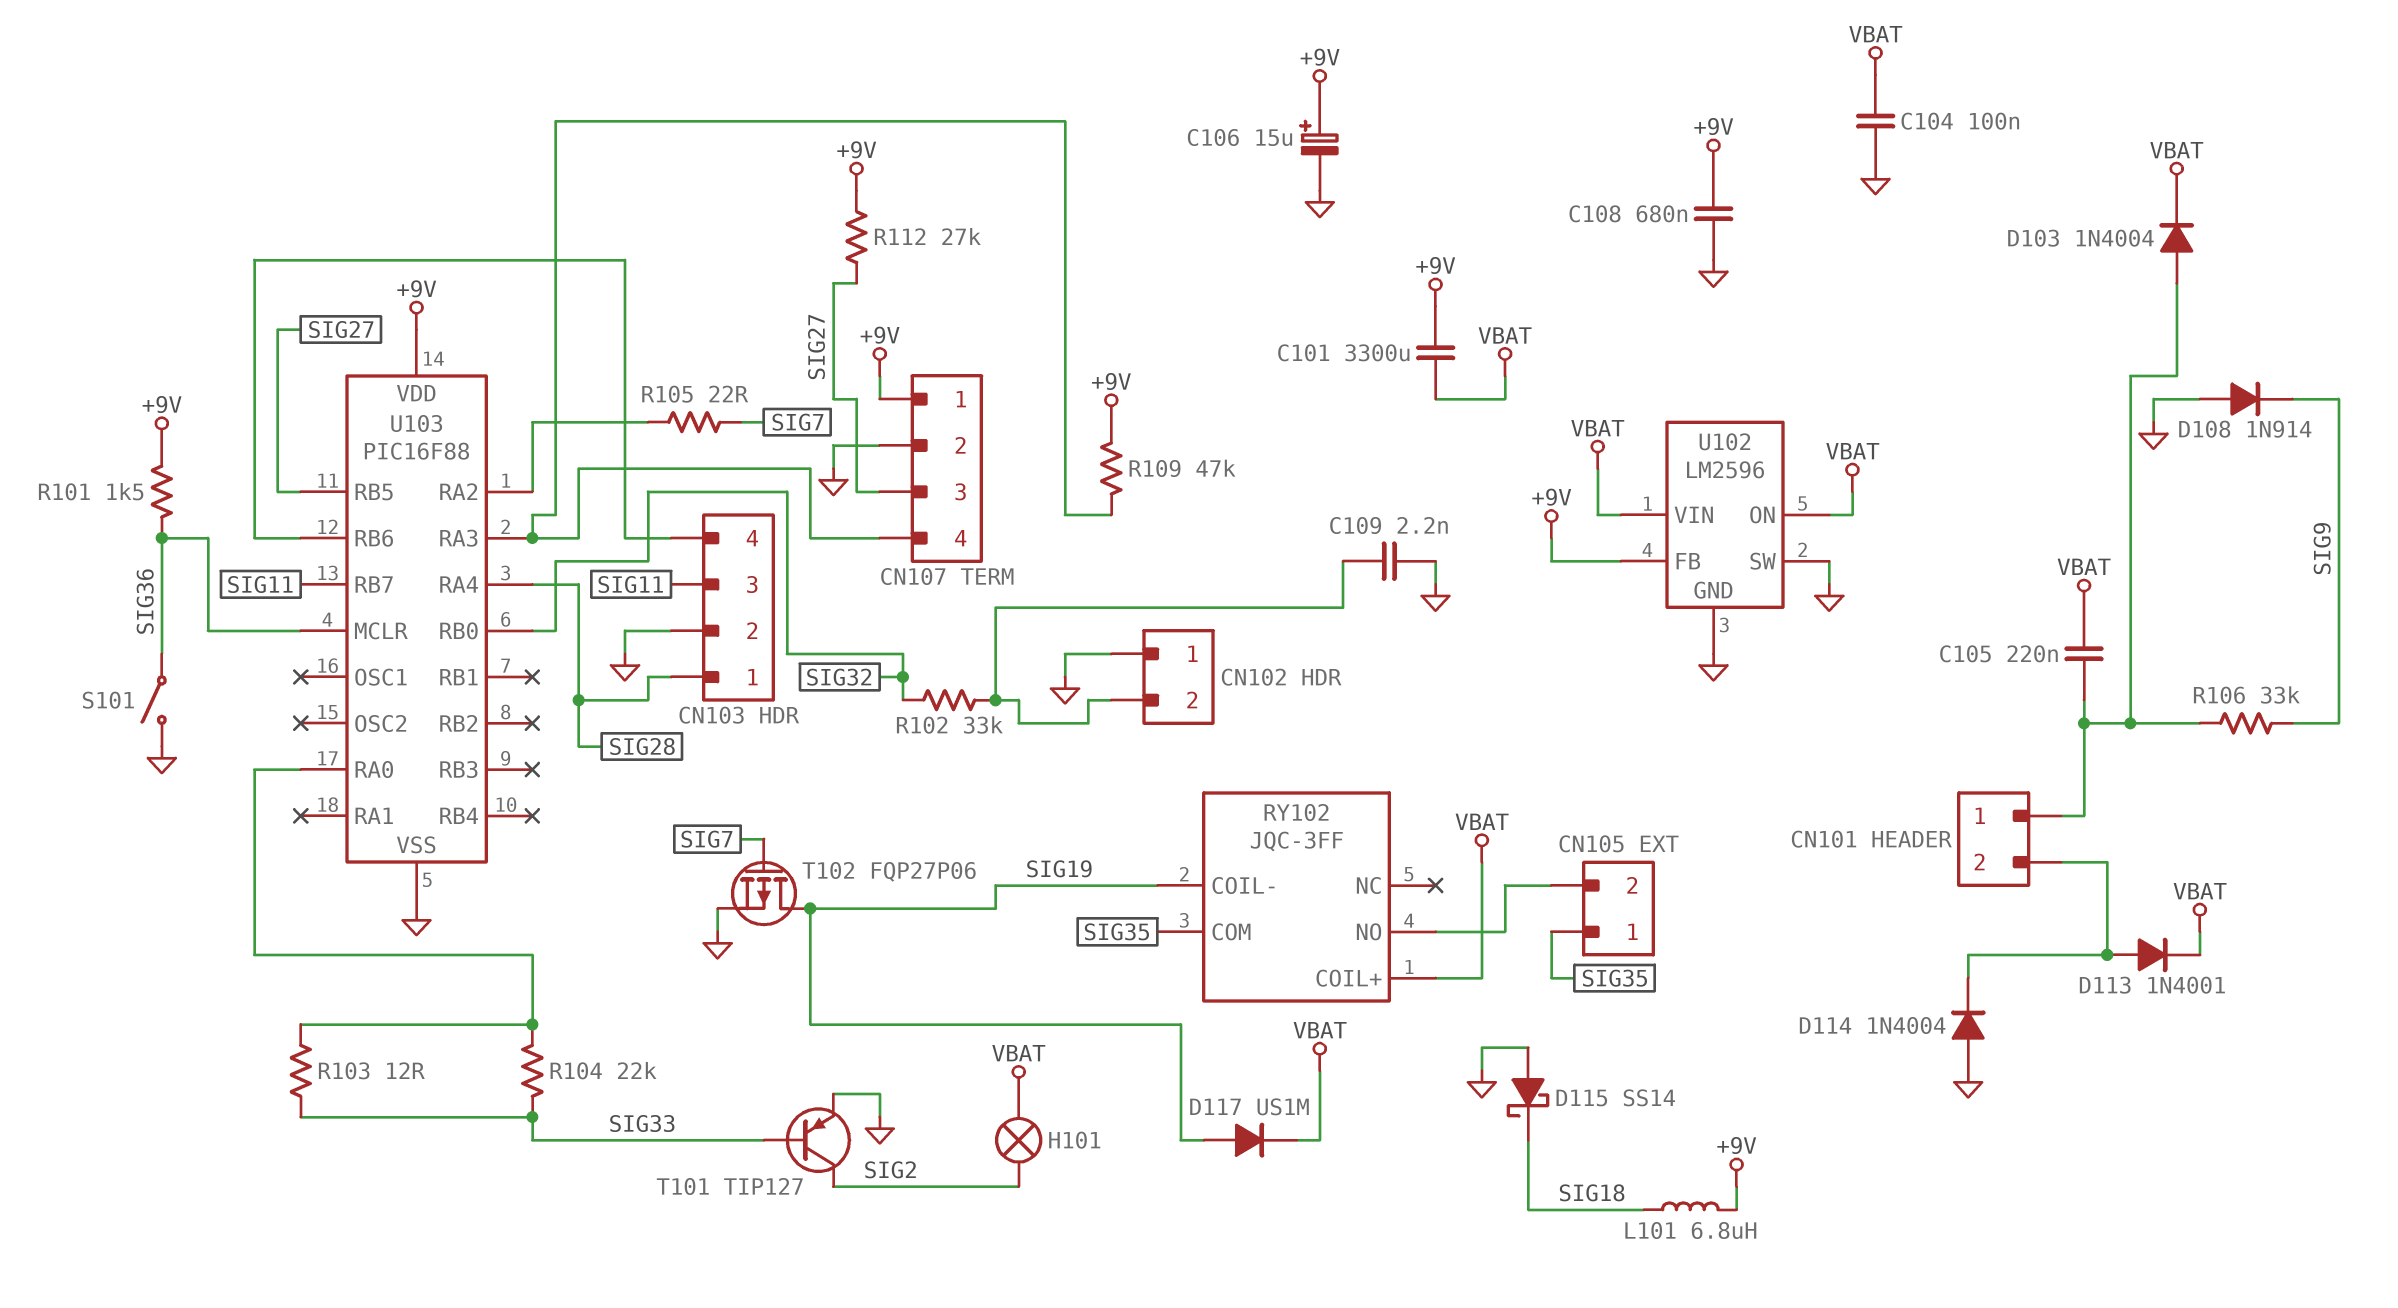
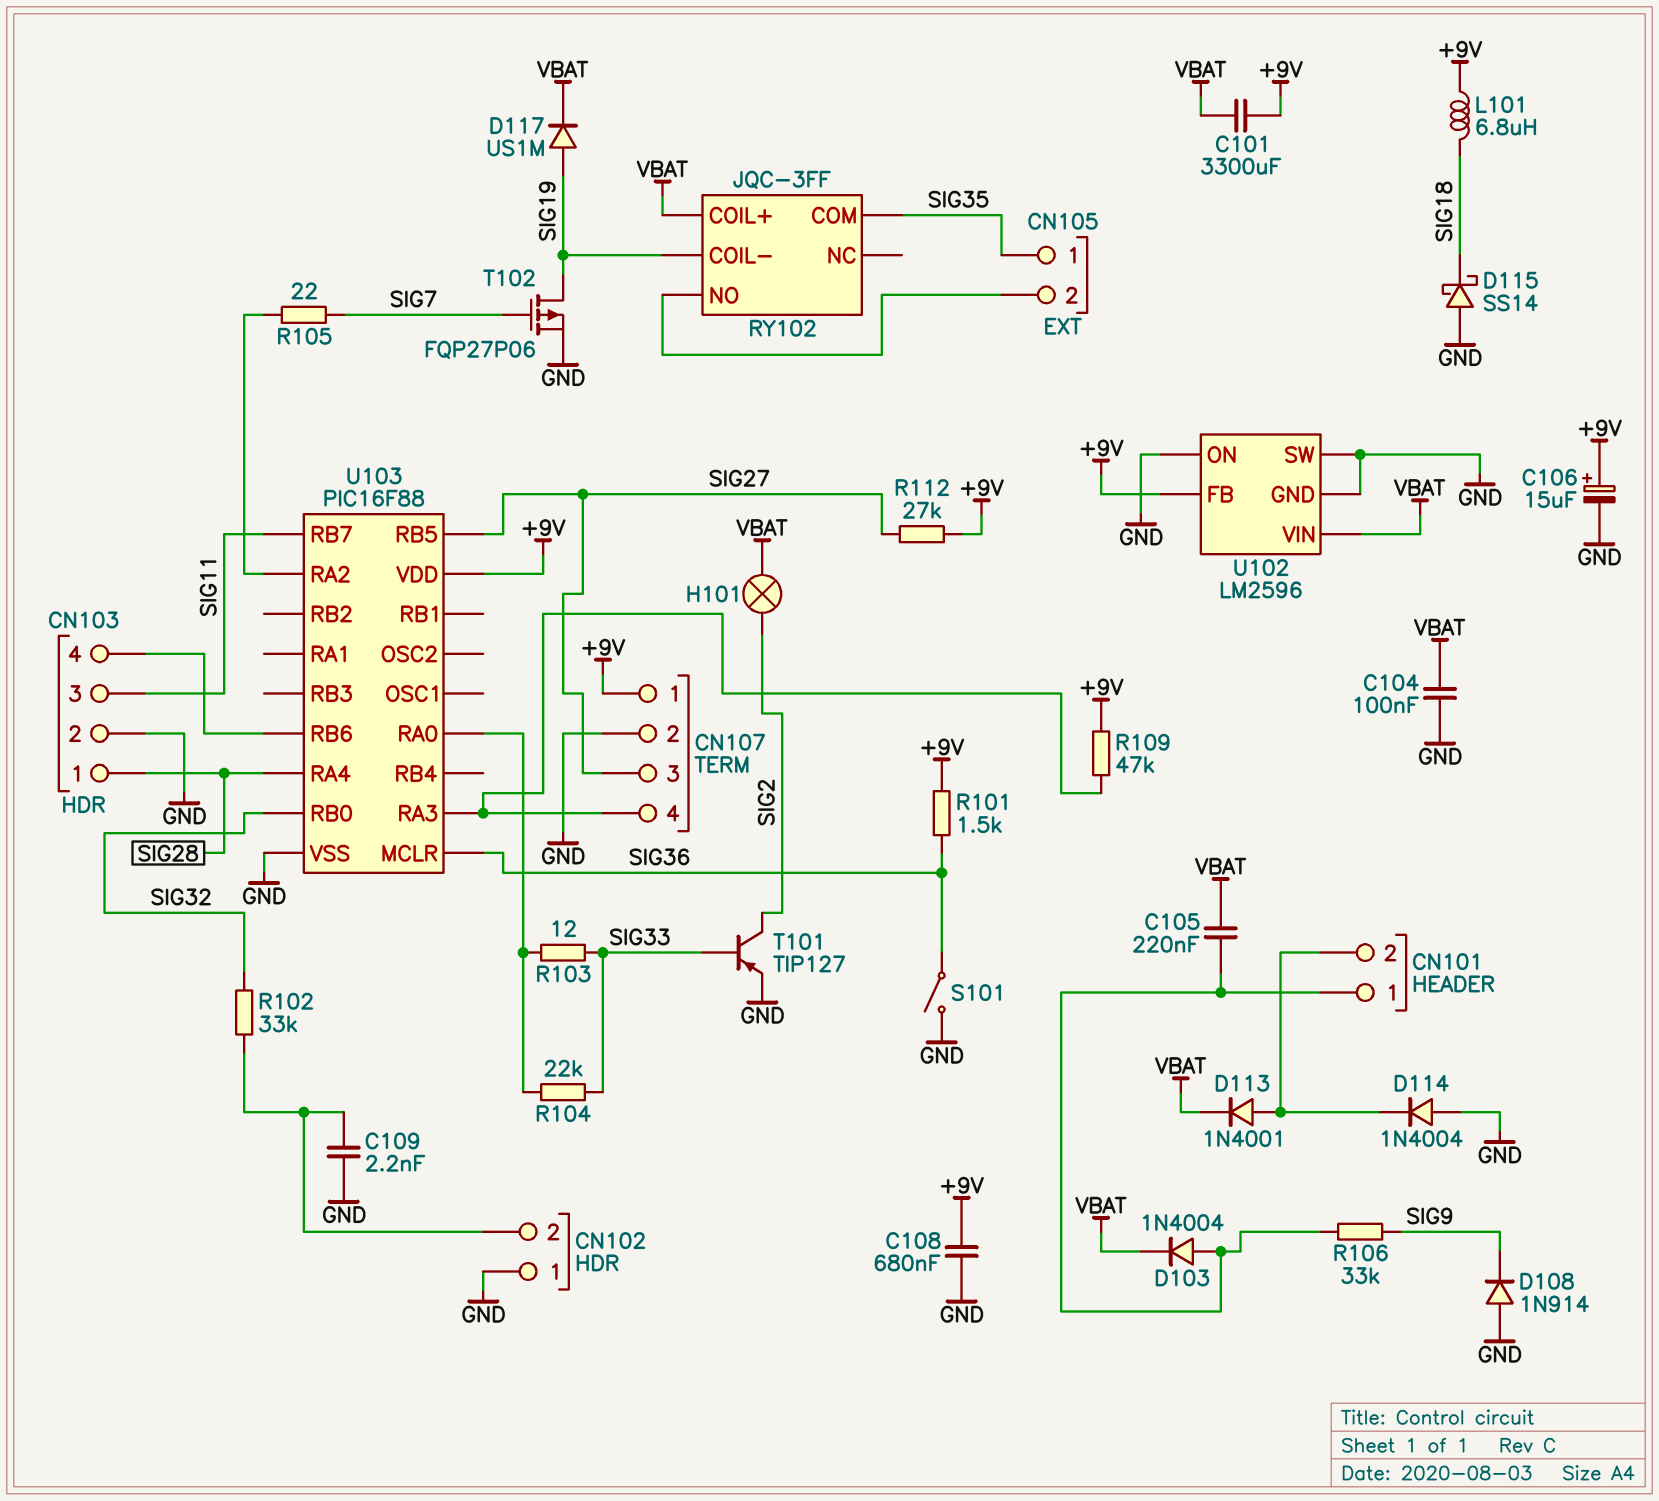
U102 pin ON: VBAT -> GND

